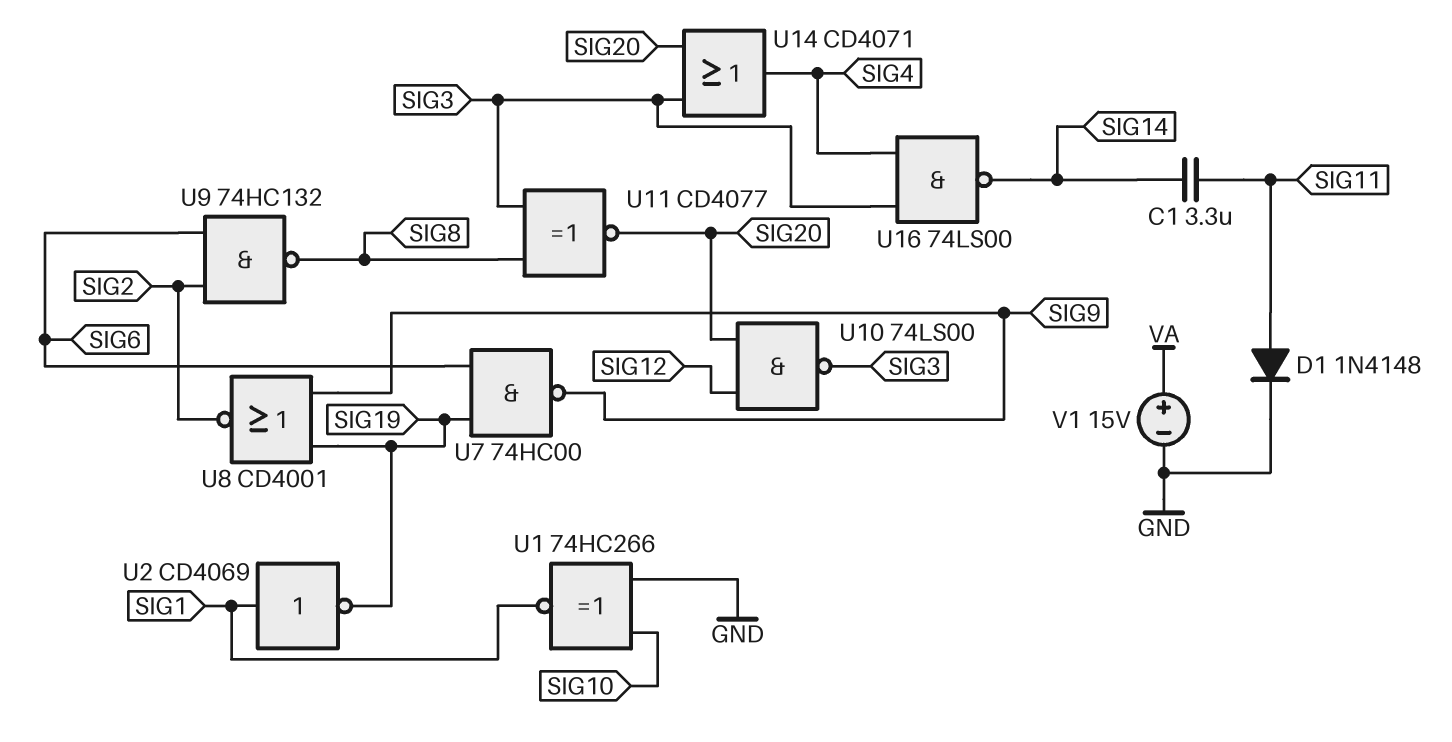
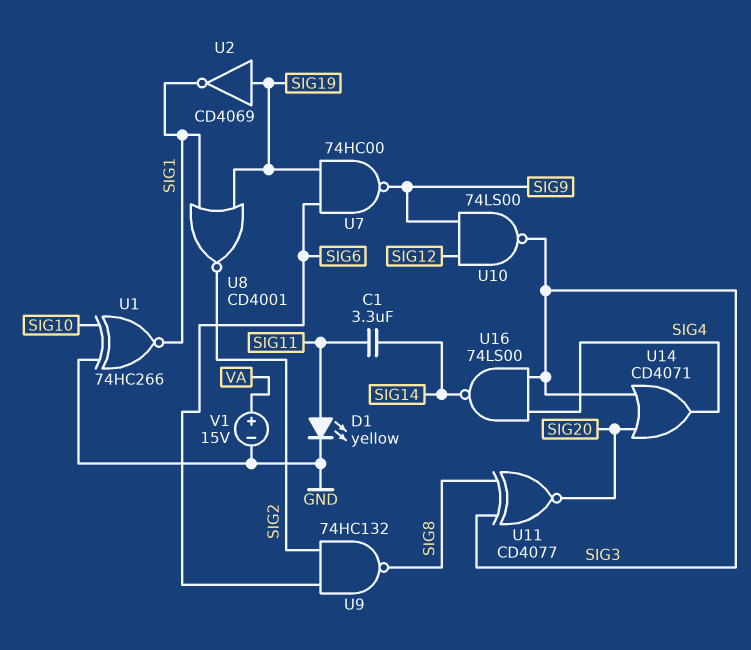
D1: diode 1N4148 (A SIG11, K GND) -> LED yellow (A SIG11, K GND)
U2: NOT CD4069 (in SIG1, out SIG19) -> NOT CD4069 (in SIG19, out SIG1)
U8: NOR CD4001 (in SIG9, in SIG19, out SIG2) -> NOR CD4001 (in SIG1, in SIG19, out SIG2)
U10: NAND 74LS00 (in SIG12, in SIG20, out SIG3) -> NAND 74LS00 (in SIG9, in SIG12, out SIG3)

